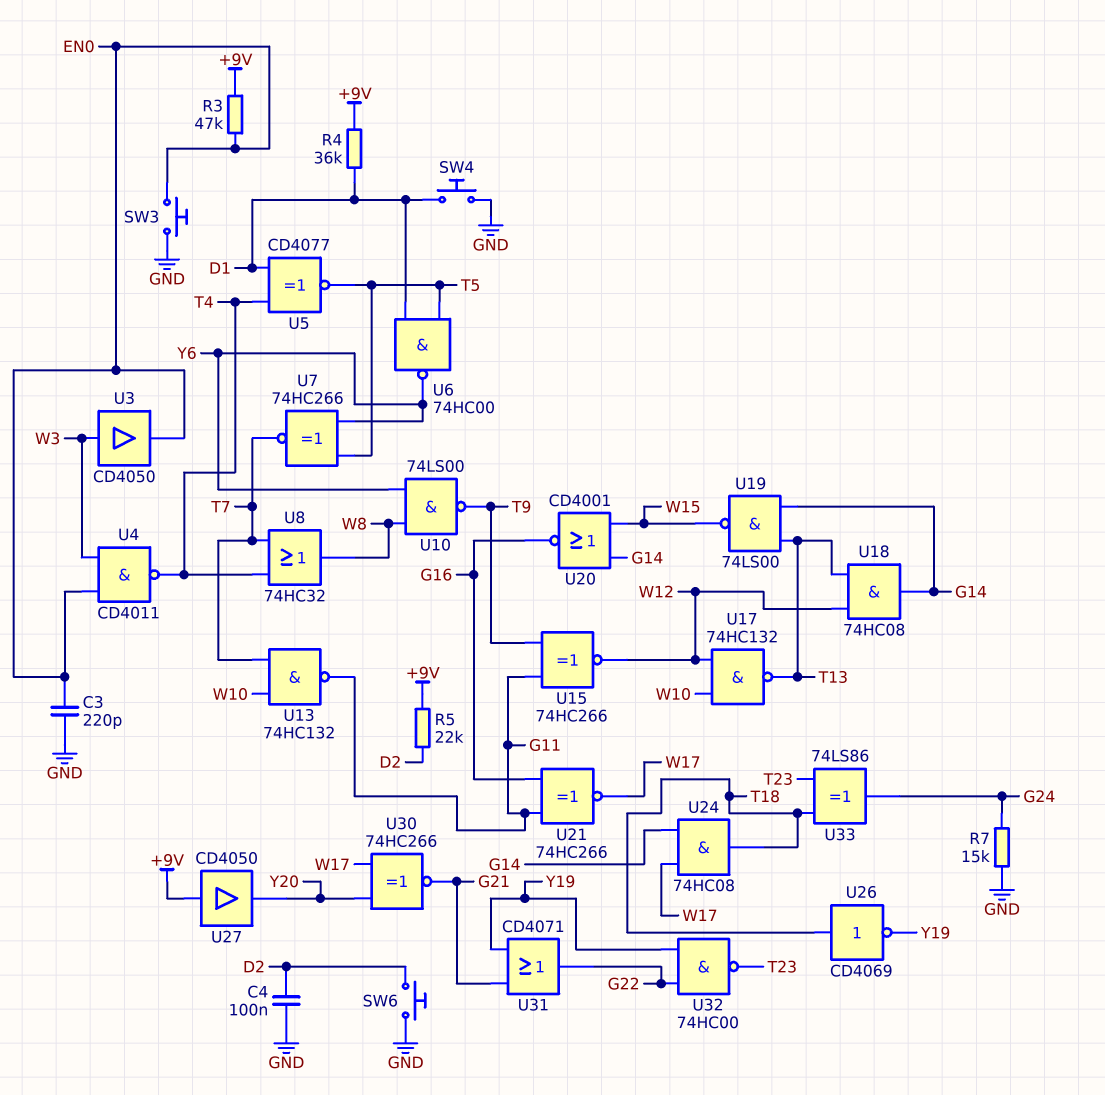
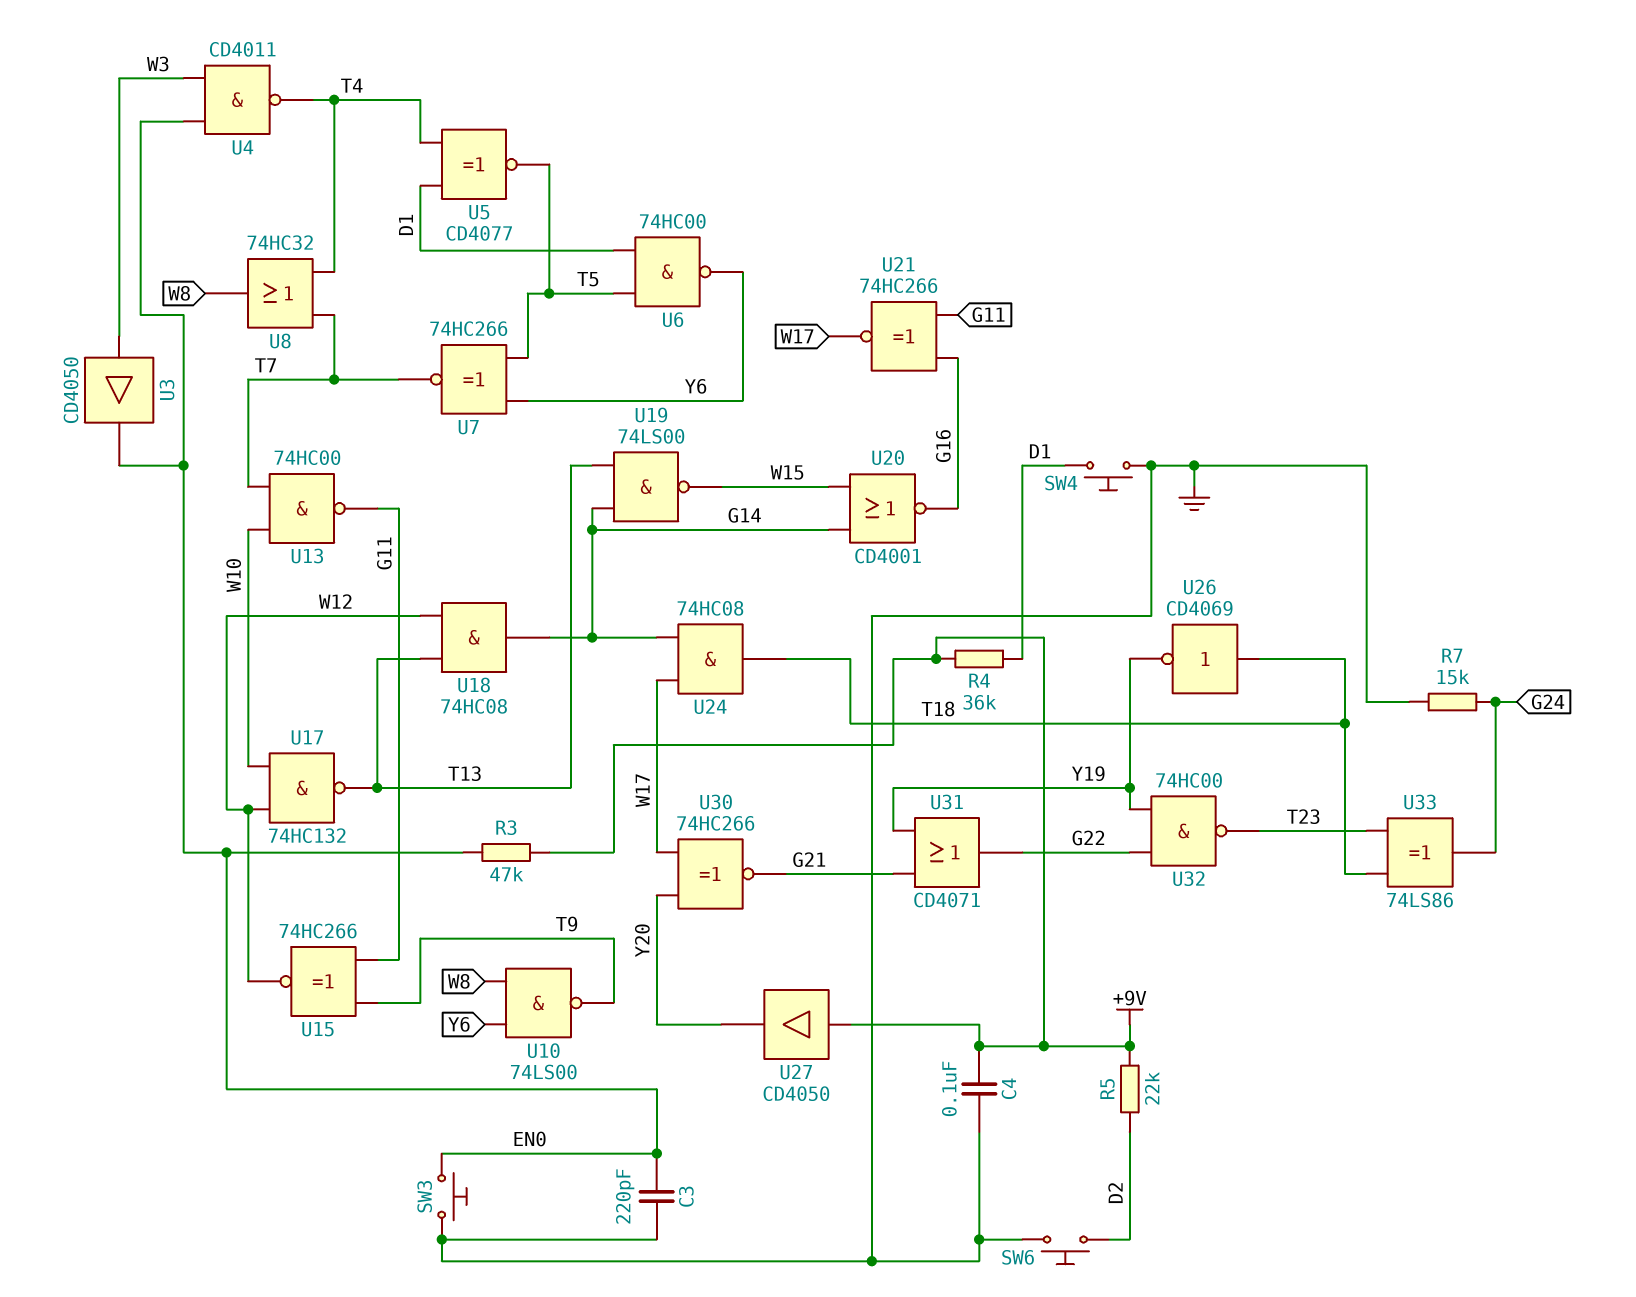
C4: 100nF (D2, GND) -> 100nF (+9V, GND)
U13: NAND 74HC132 (in T7, in W10, out G11) -> NAND 74HC00 (in T7, in W10, out G11)

